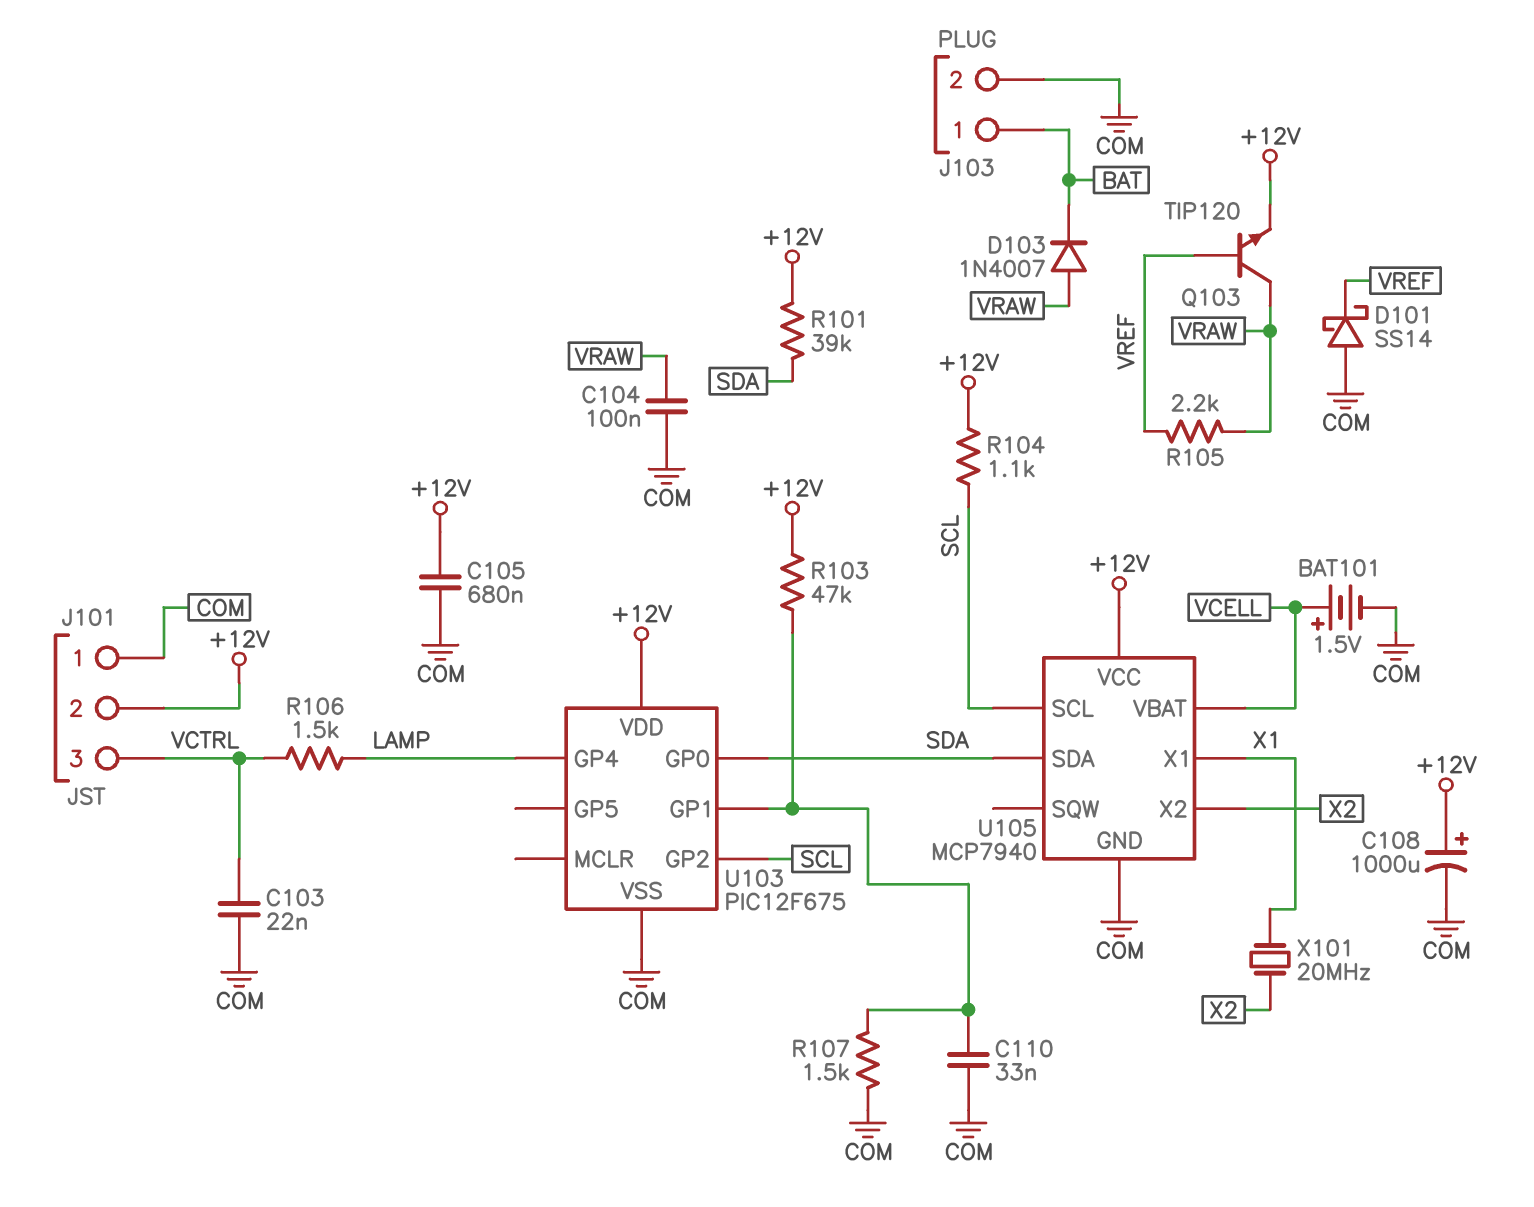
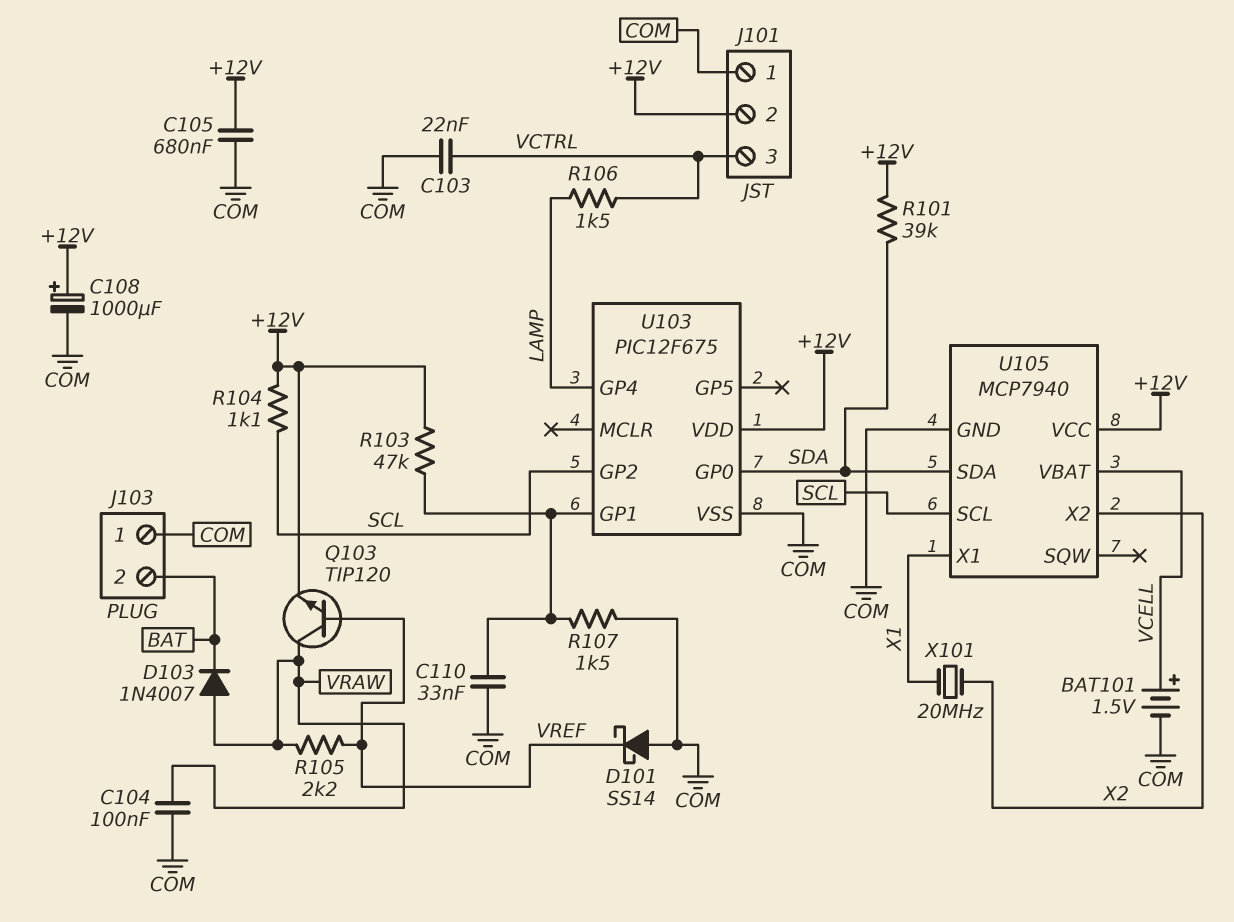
J103 pin 1: BAT -> COM
J103 pin 2: COM -> BAT

